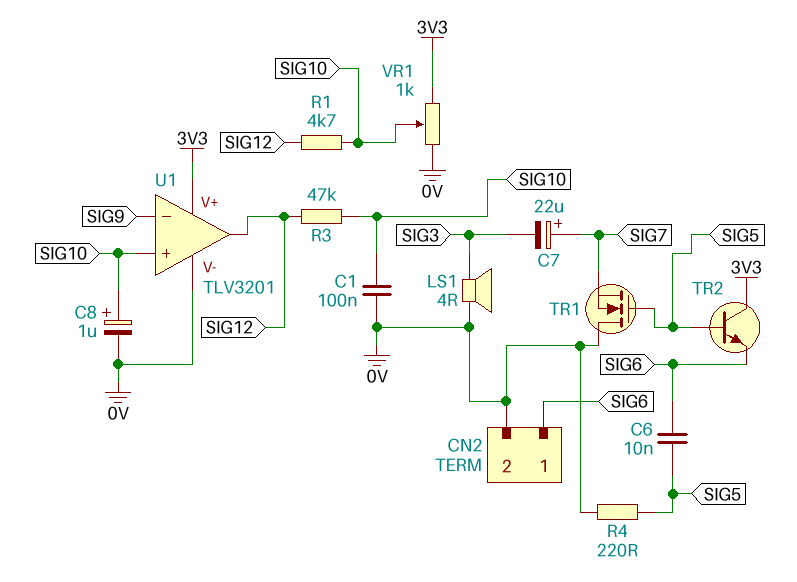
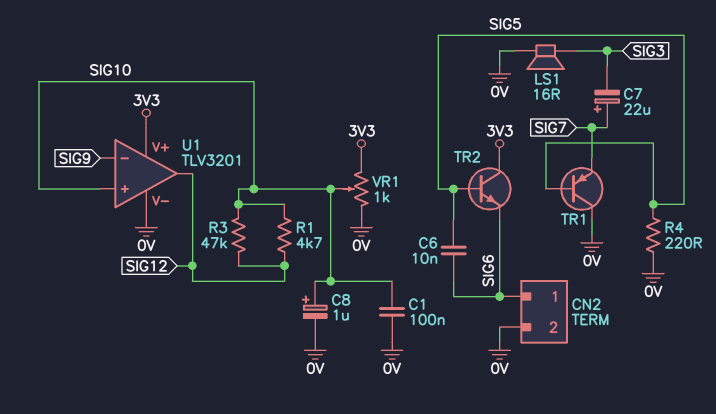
LS1: speaker 4R (0V, SIG3) -> speaker 16R (0V, SIG3)
TR1: NMOS (G SIG5, D 0V, S SIG7) -> PNP (B SIG5, C 0V, E SIG7)

